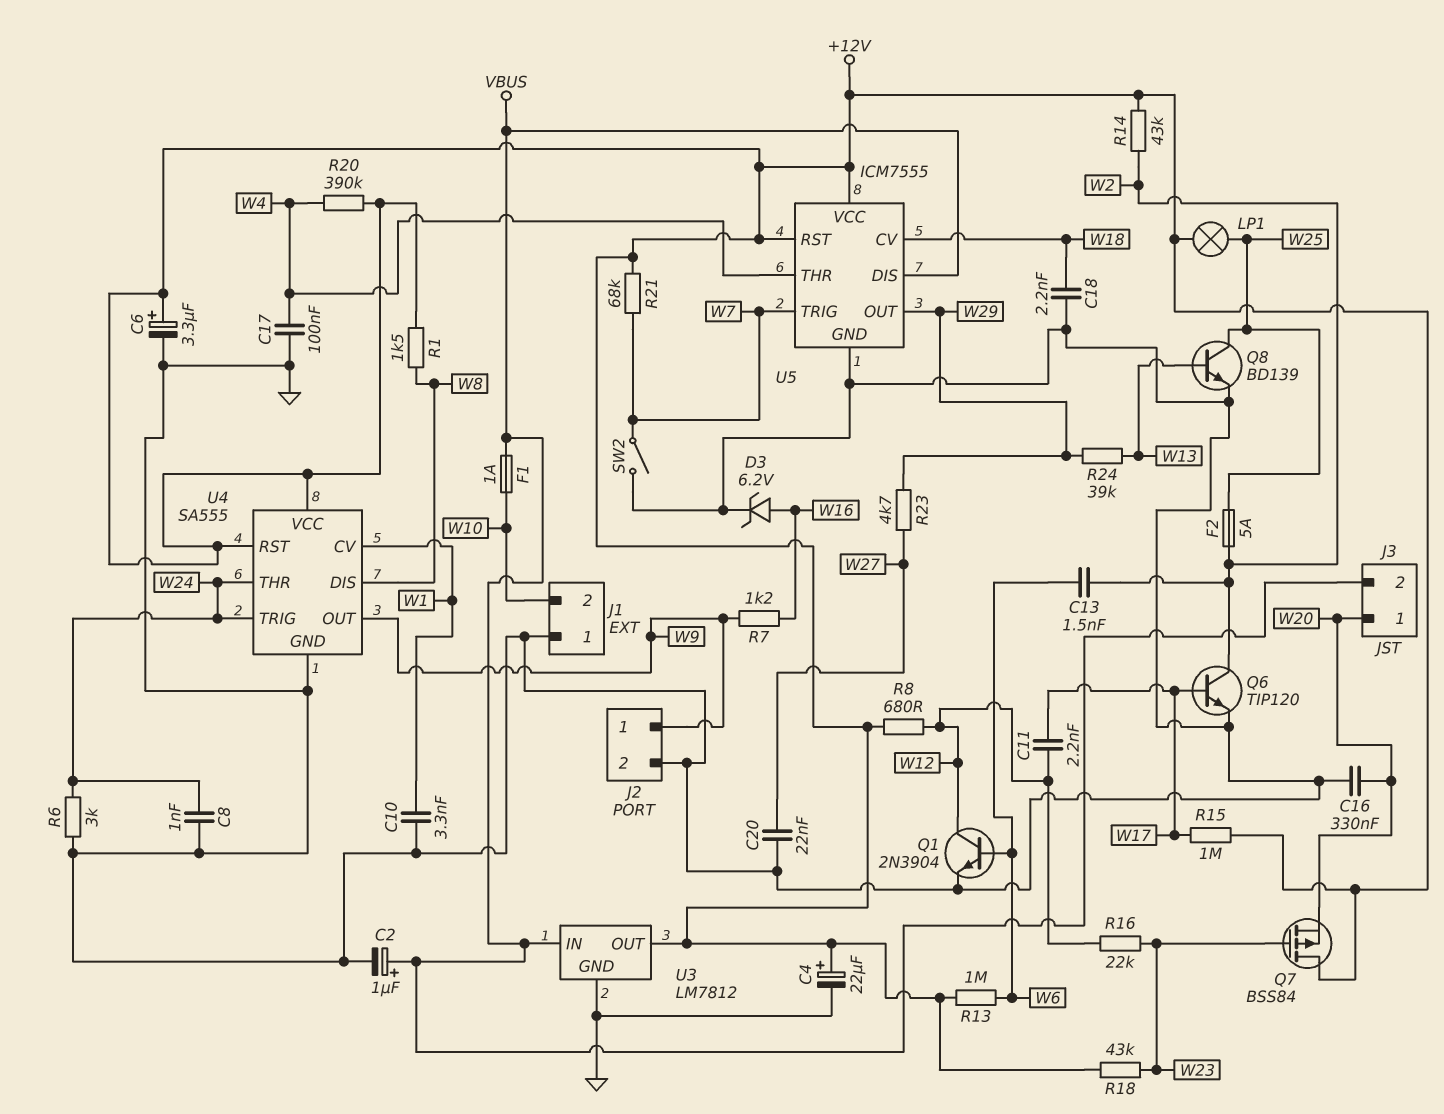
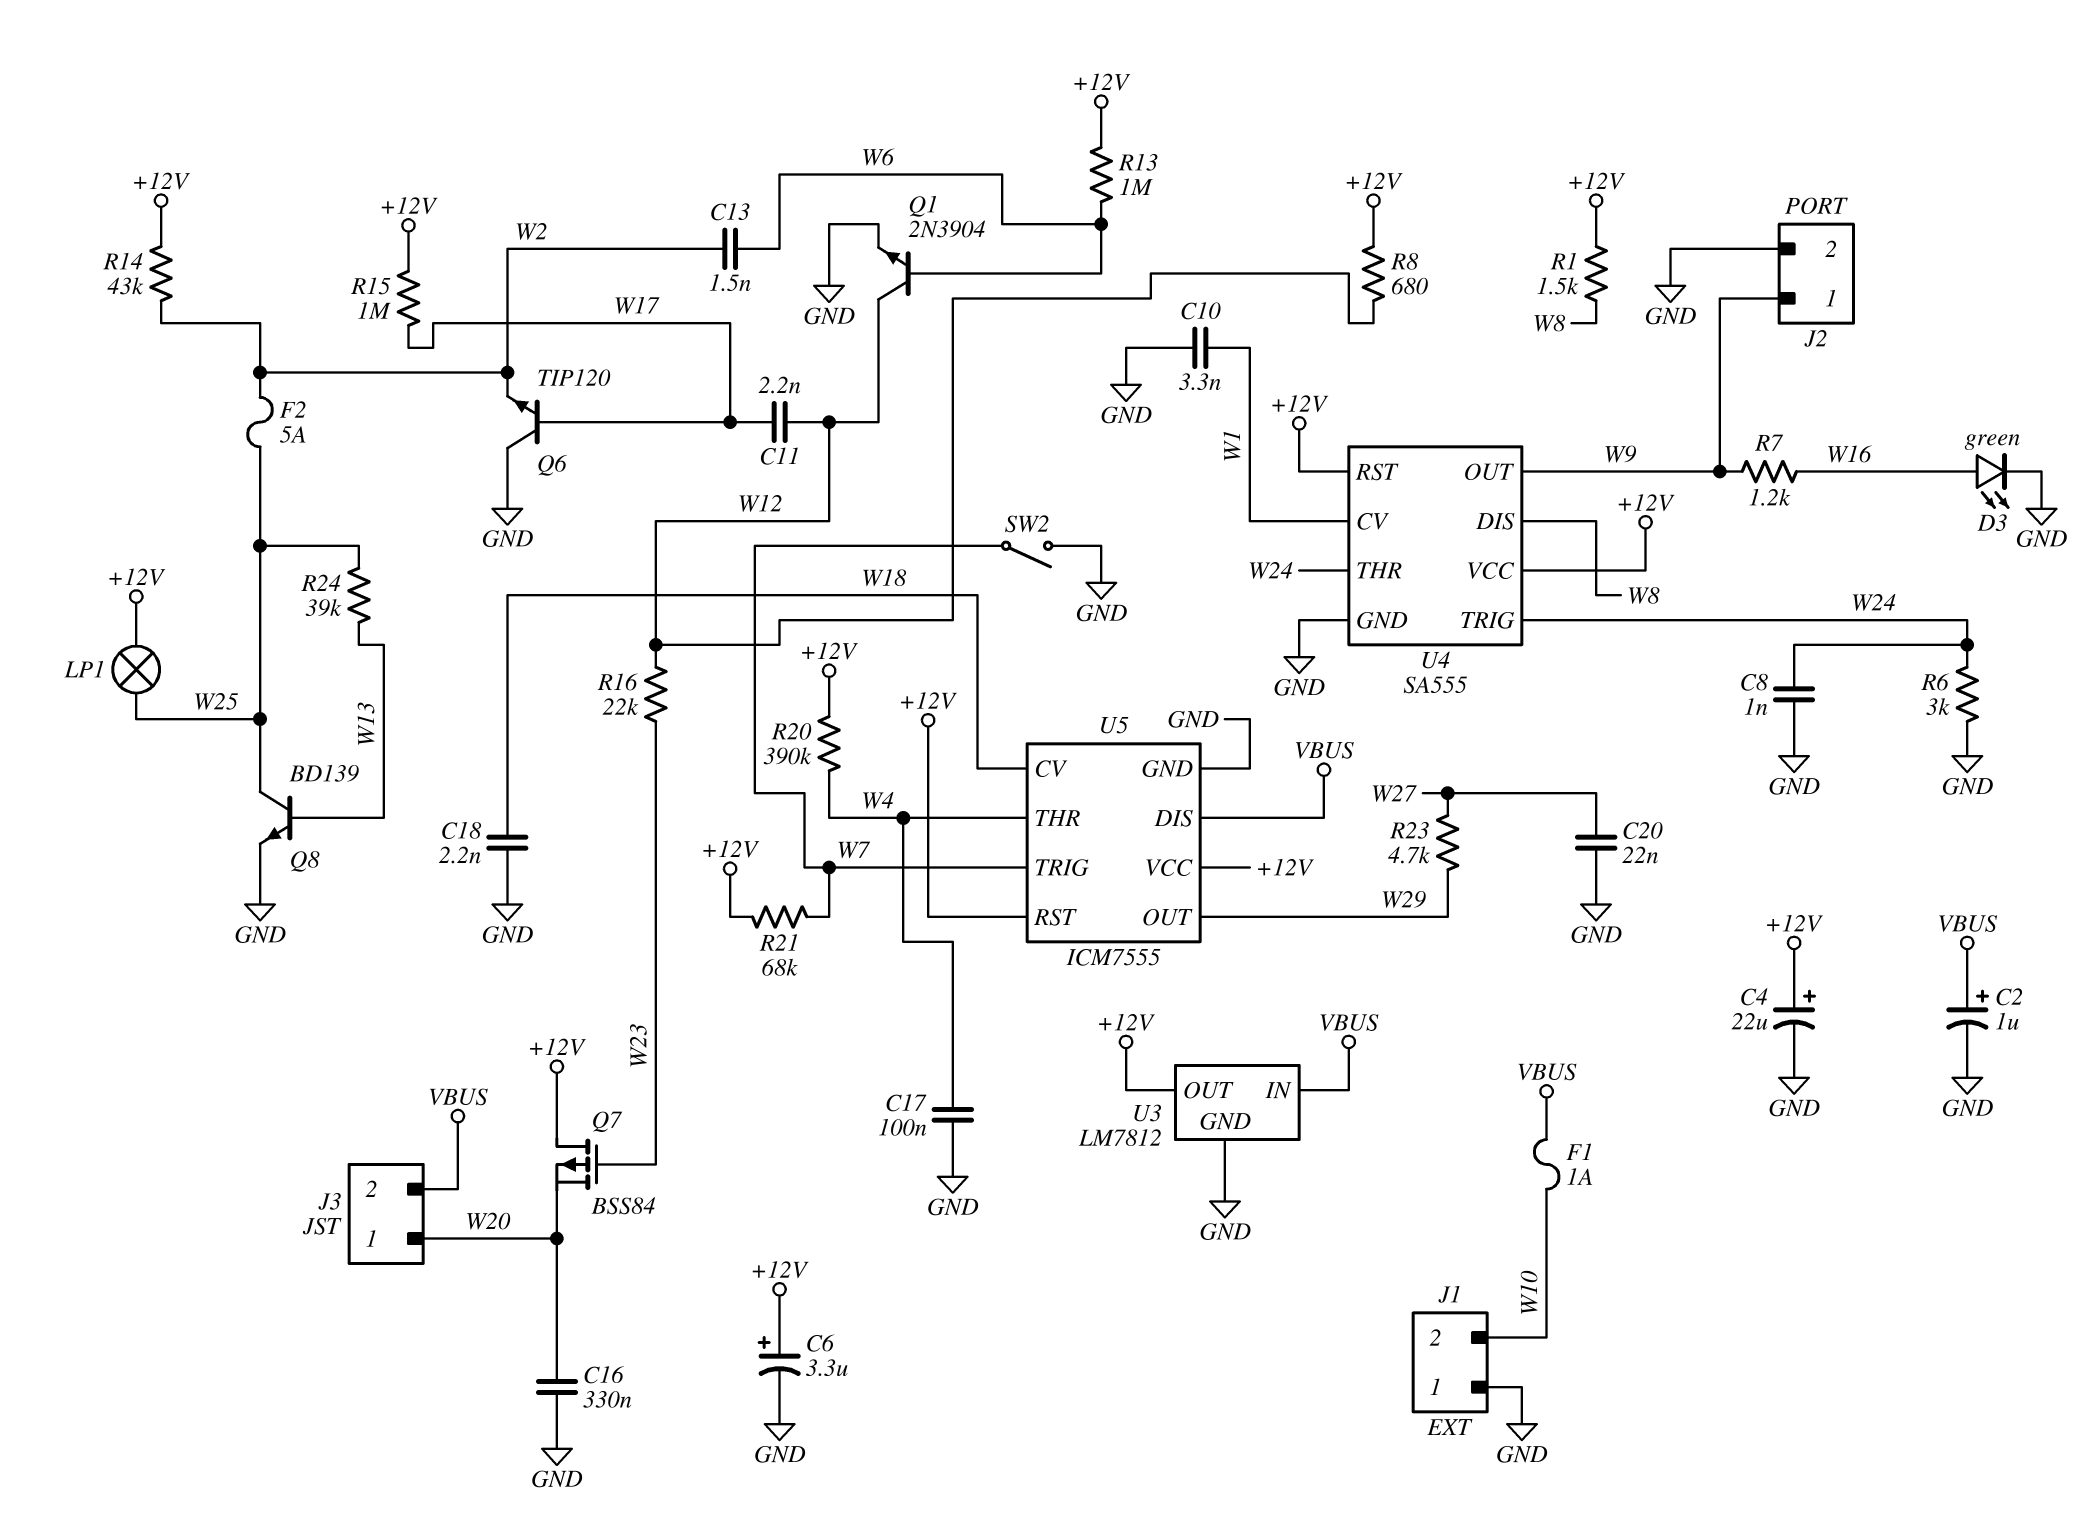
D3: zener 6.2V (A W16, K GND) -> LED green (A W16, K GND)
Q6: NPN TIP120 (B W17, C W2, E GND) -> NPN TIP120 (B W17, C GND, E W2)
R18: 43k (+12V, W23) -> none
R24: 39k (W13, W29) -> 39k (W13, W25)

